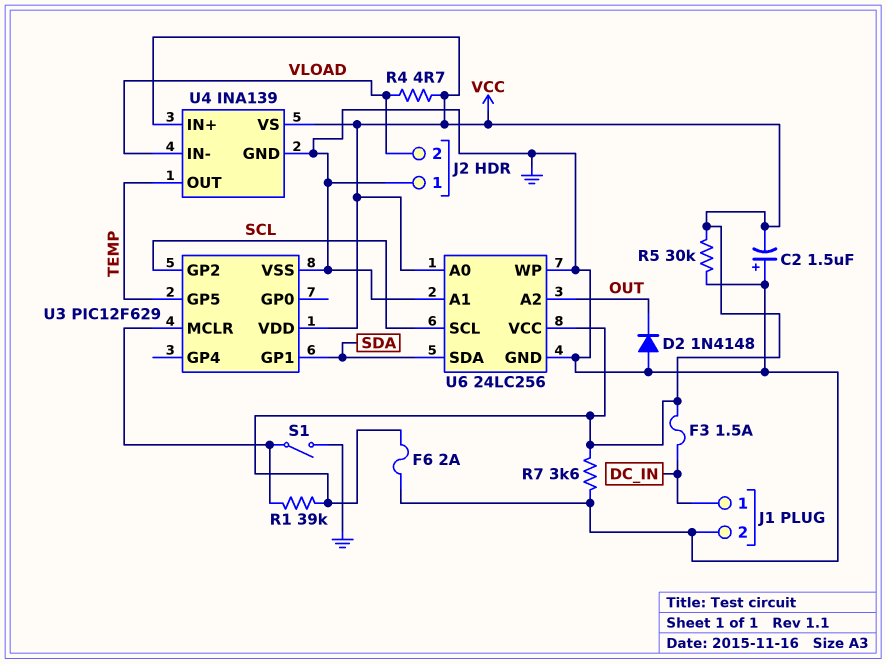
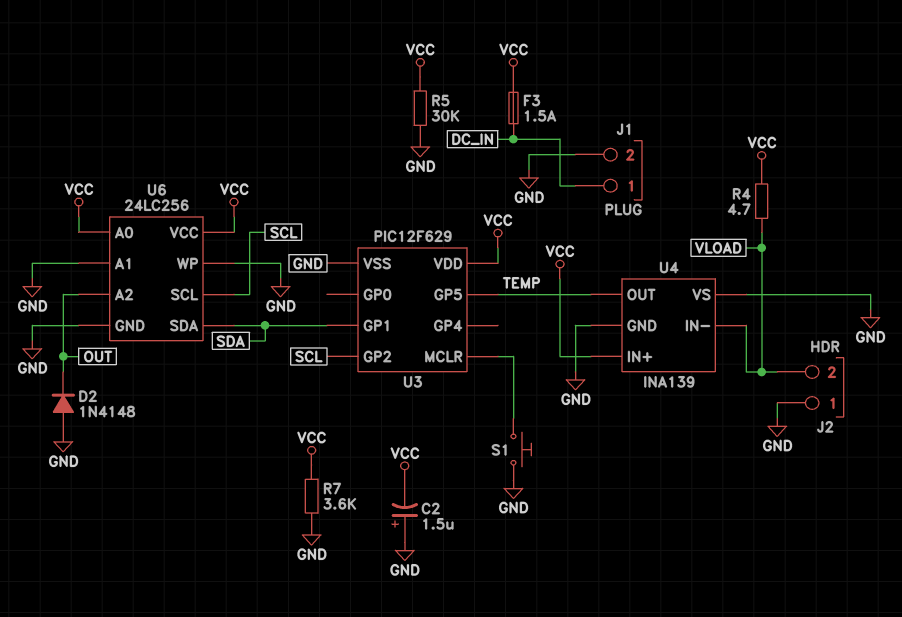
F6: 2A (GND, VCC) -> none
R1: 39k (U3/MCLR, VCC) -> none
S1: switch (GND, U3/MCLR) -> button (GND, U3/MCLR)
U4 pin VS: VCC -> GND

